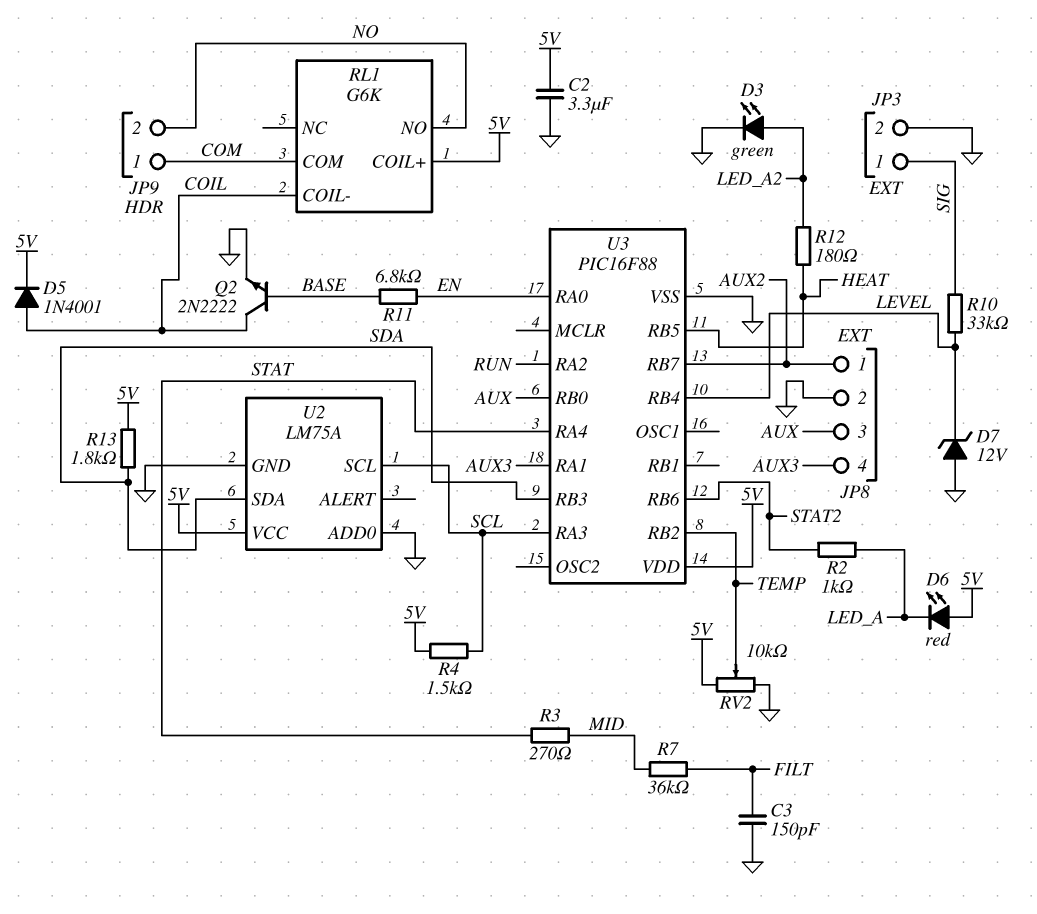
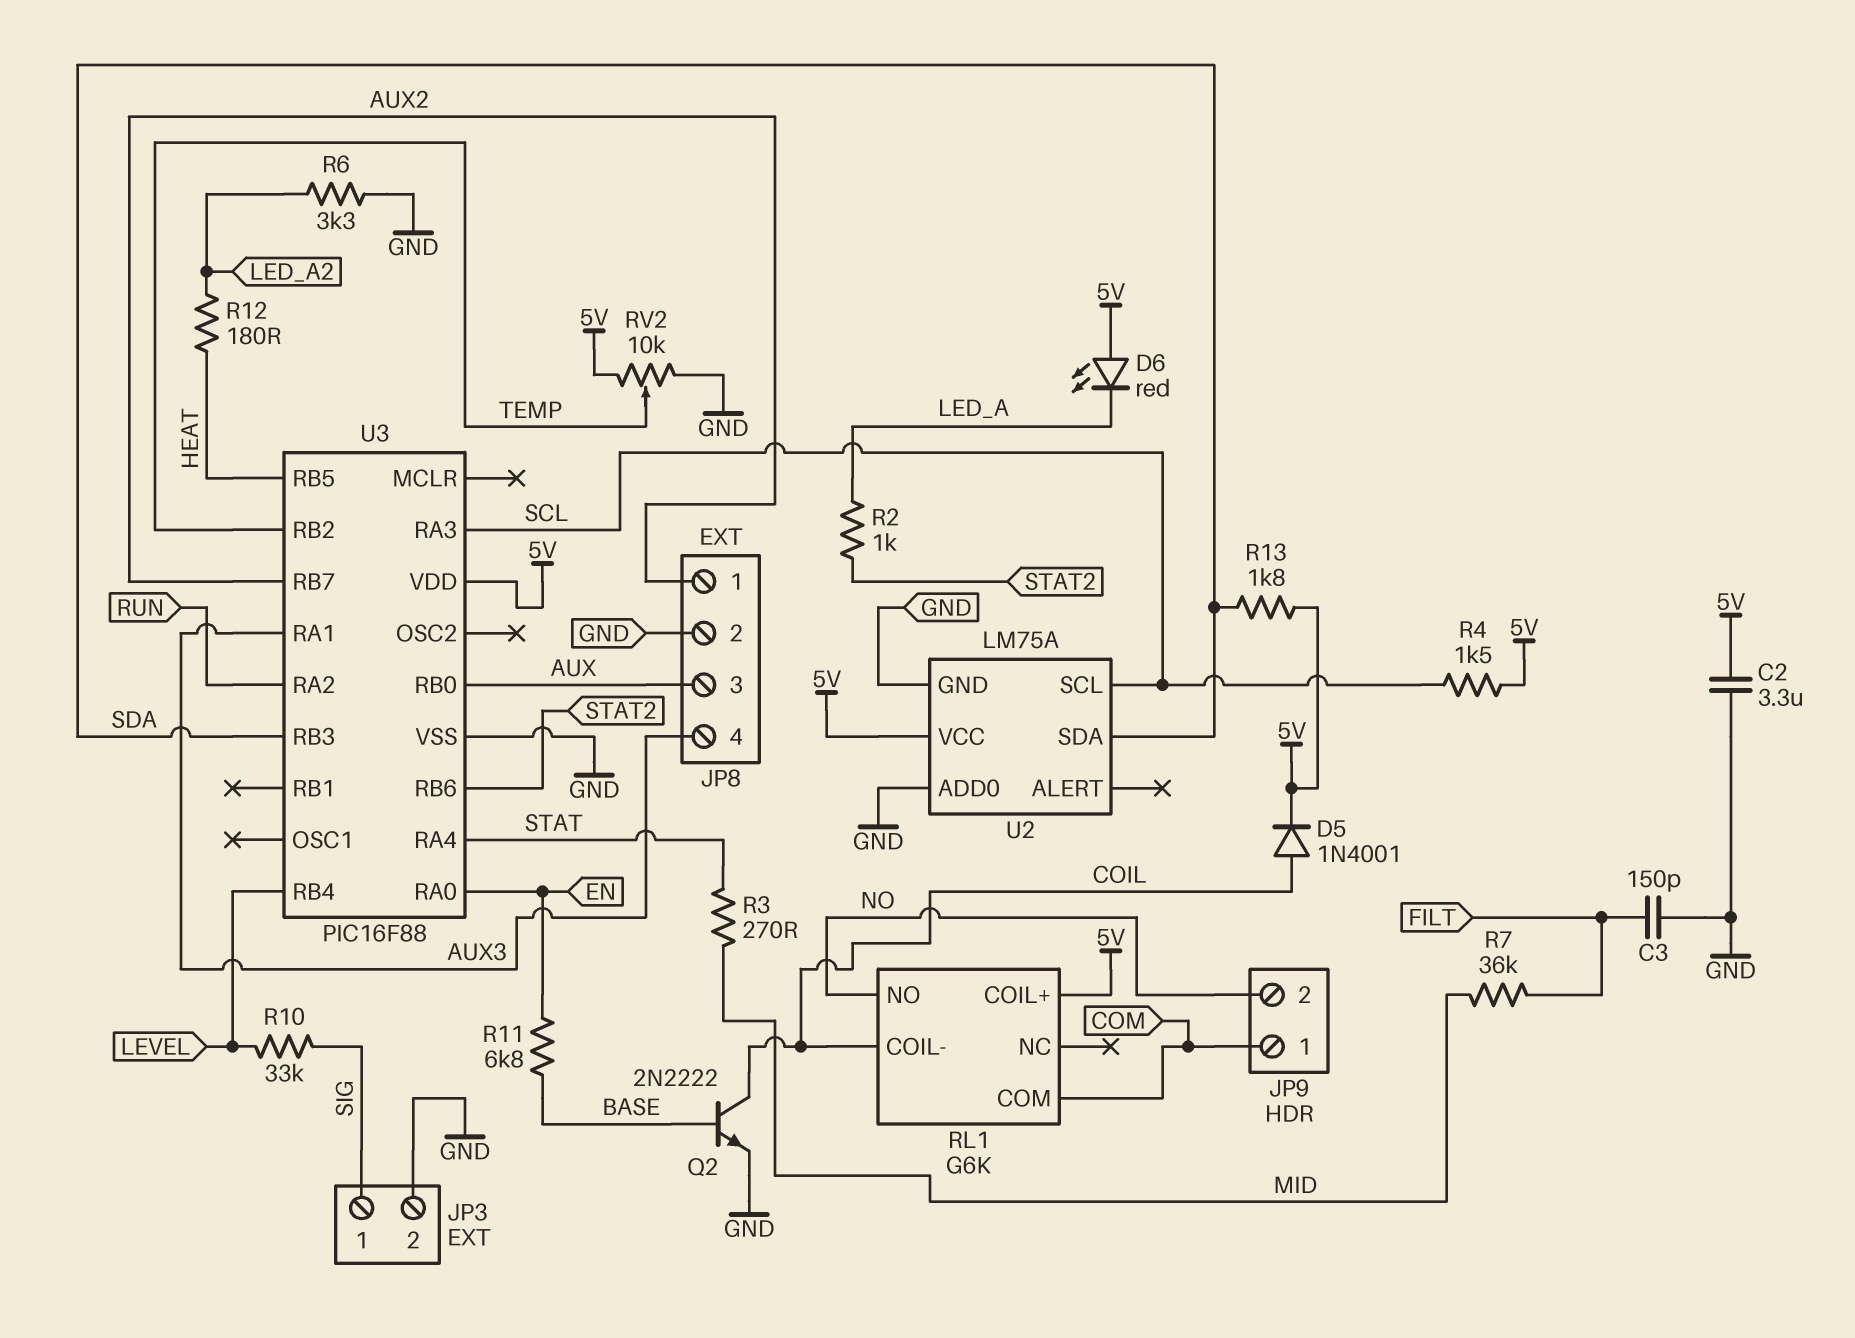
D3: LED green (A LED_A2, K GND) -> none
D7: zener 12V (A GND, K LEVEL) -> none
R6: none -> 3.3k (GND, LED_A2)

